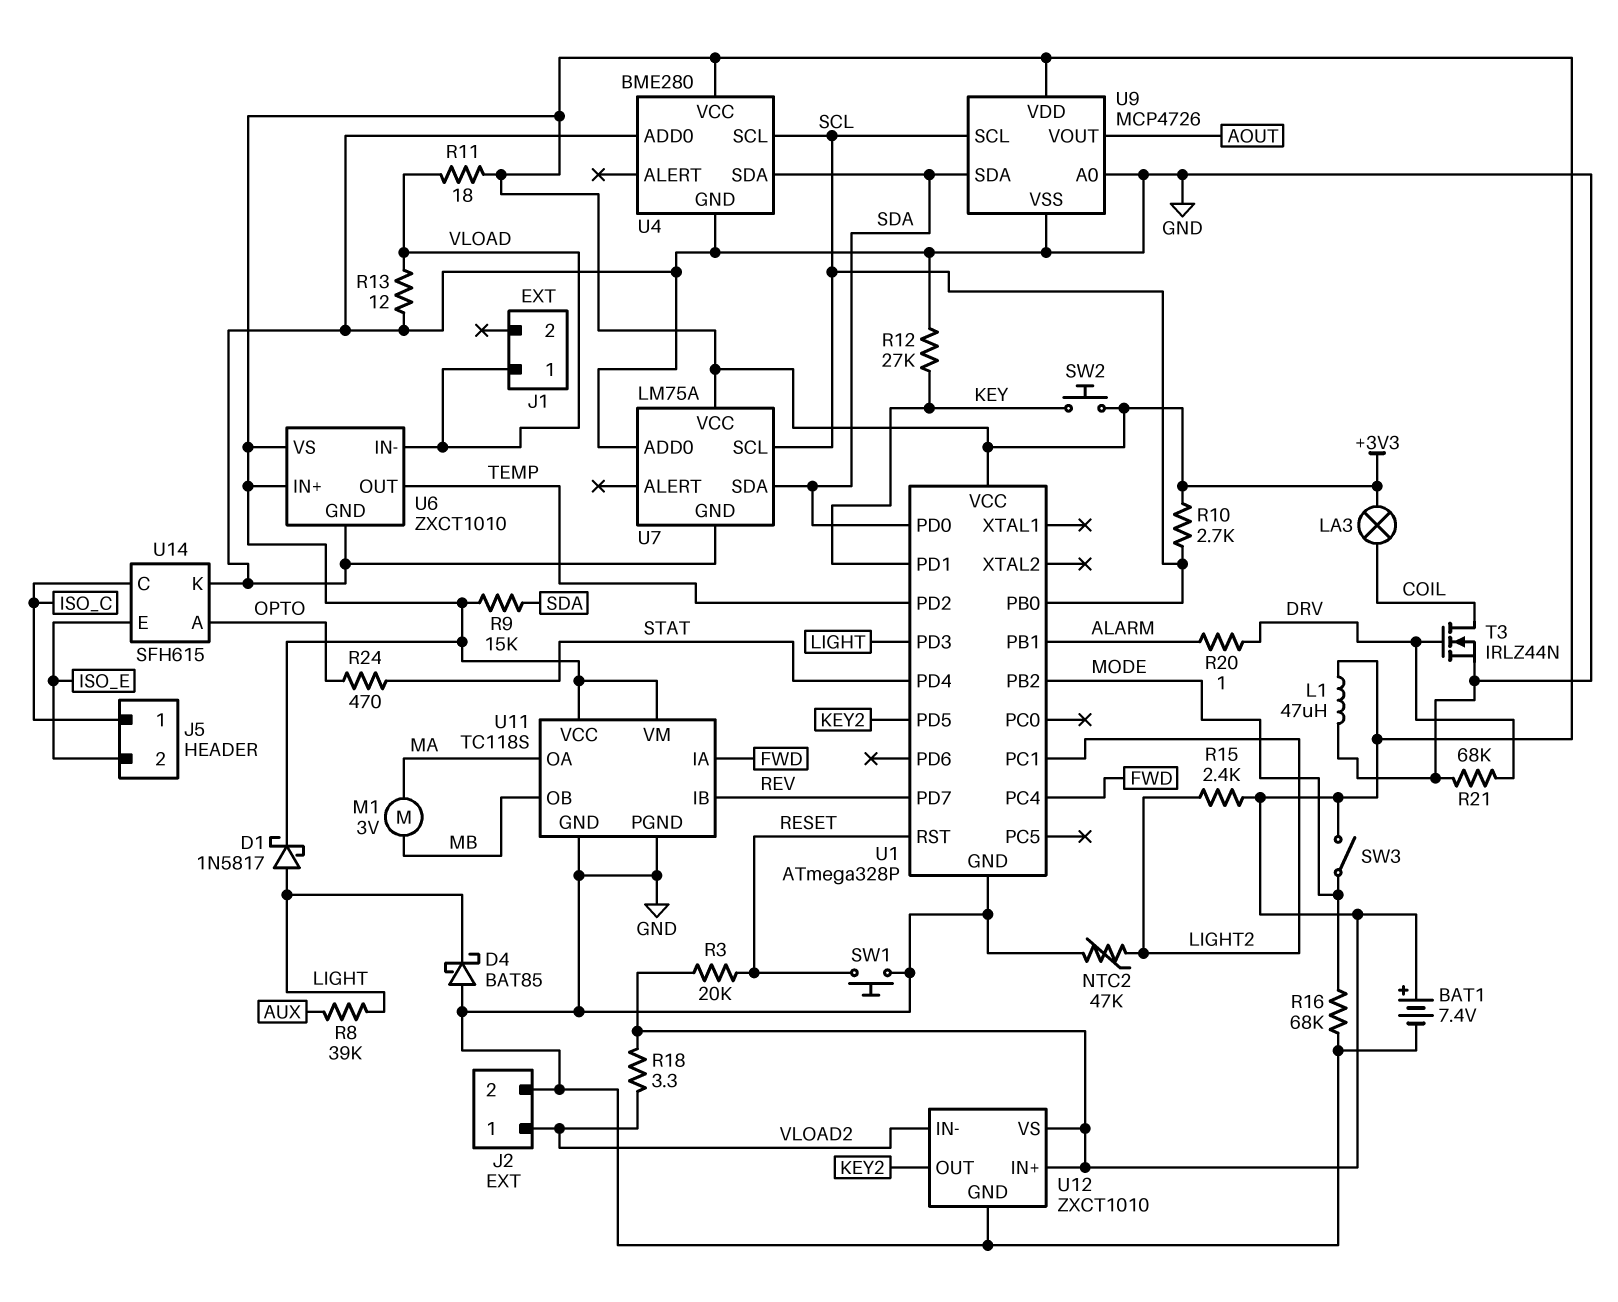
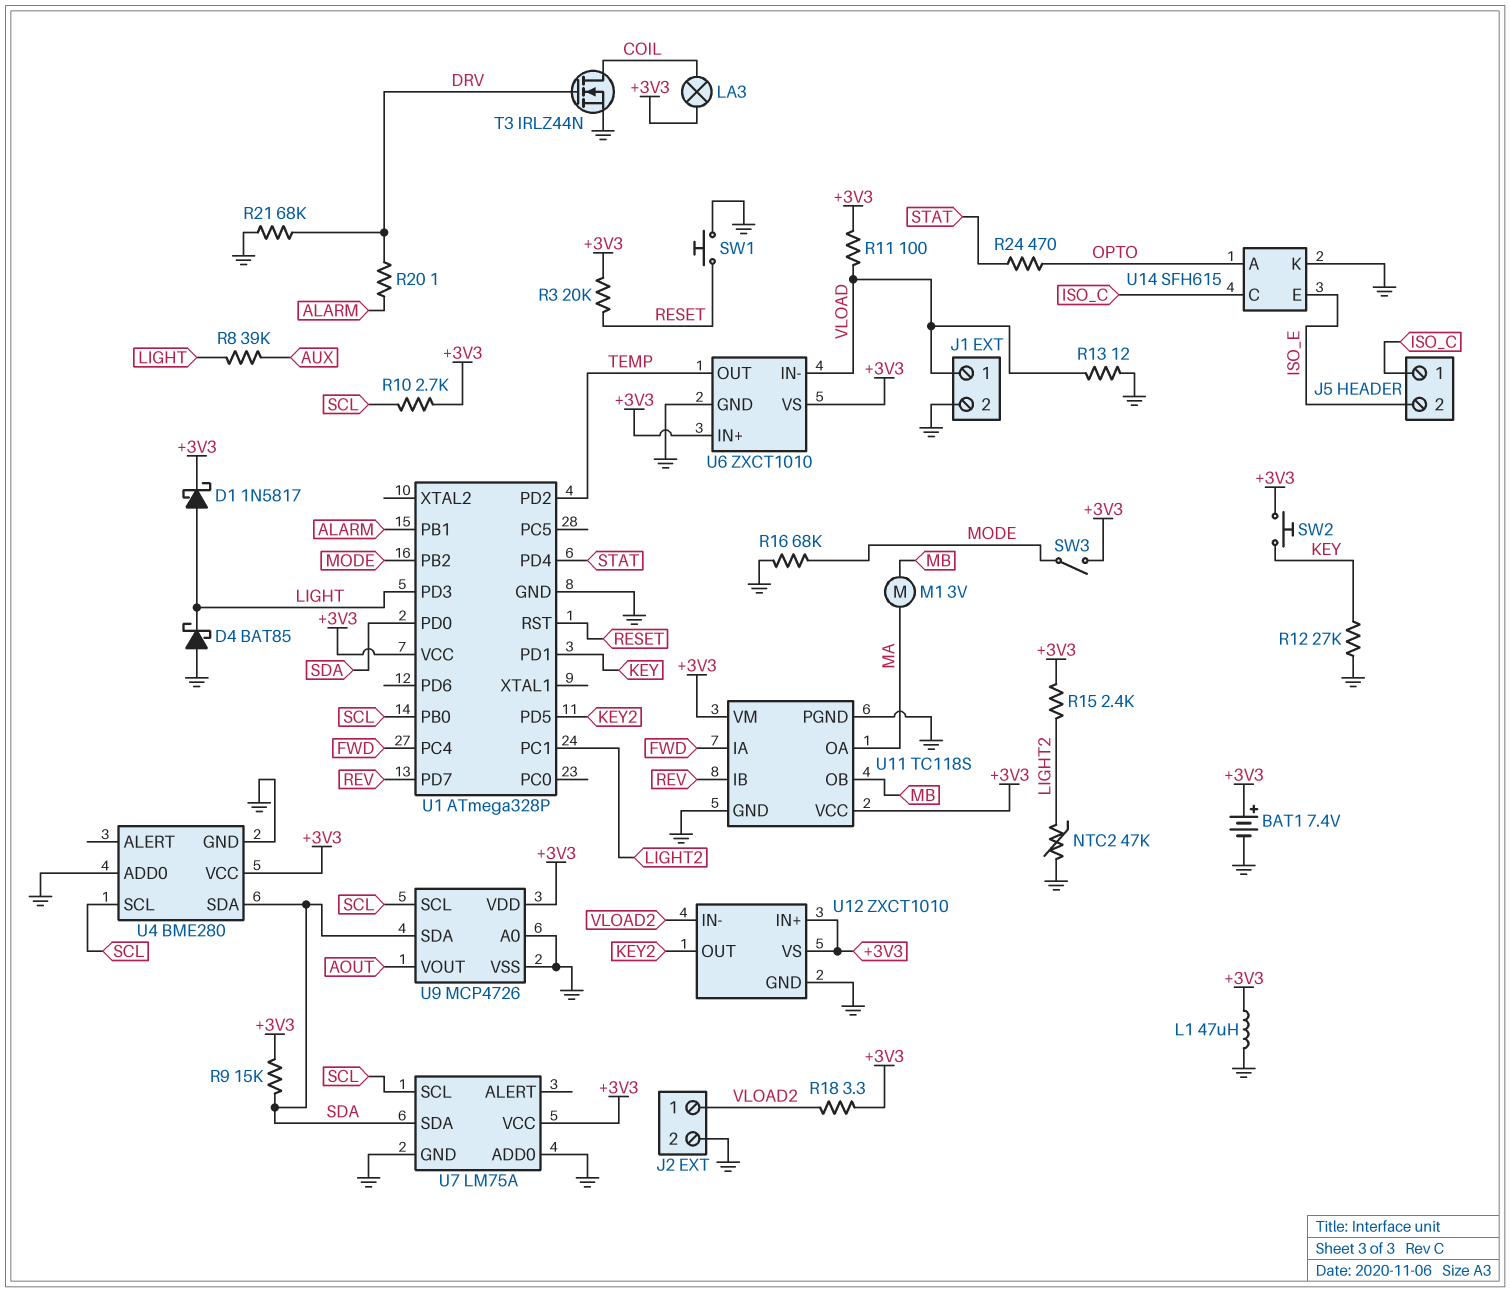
J1 pin 2: none -> GND
R11: 18 (+3V3, VLOAD) -> 100 (+3V3, VLOAD)

